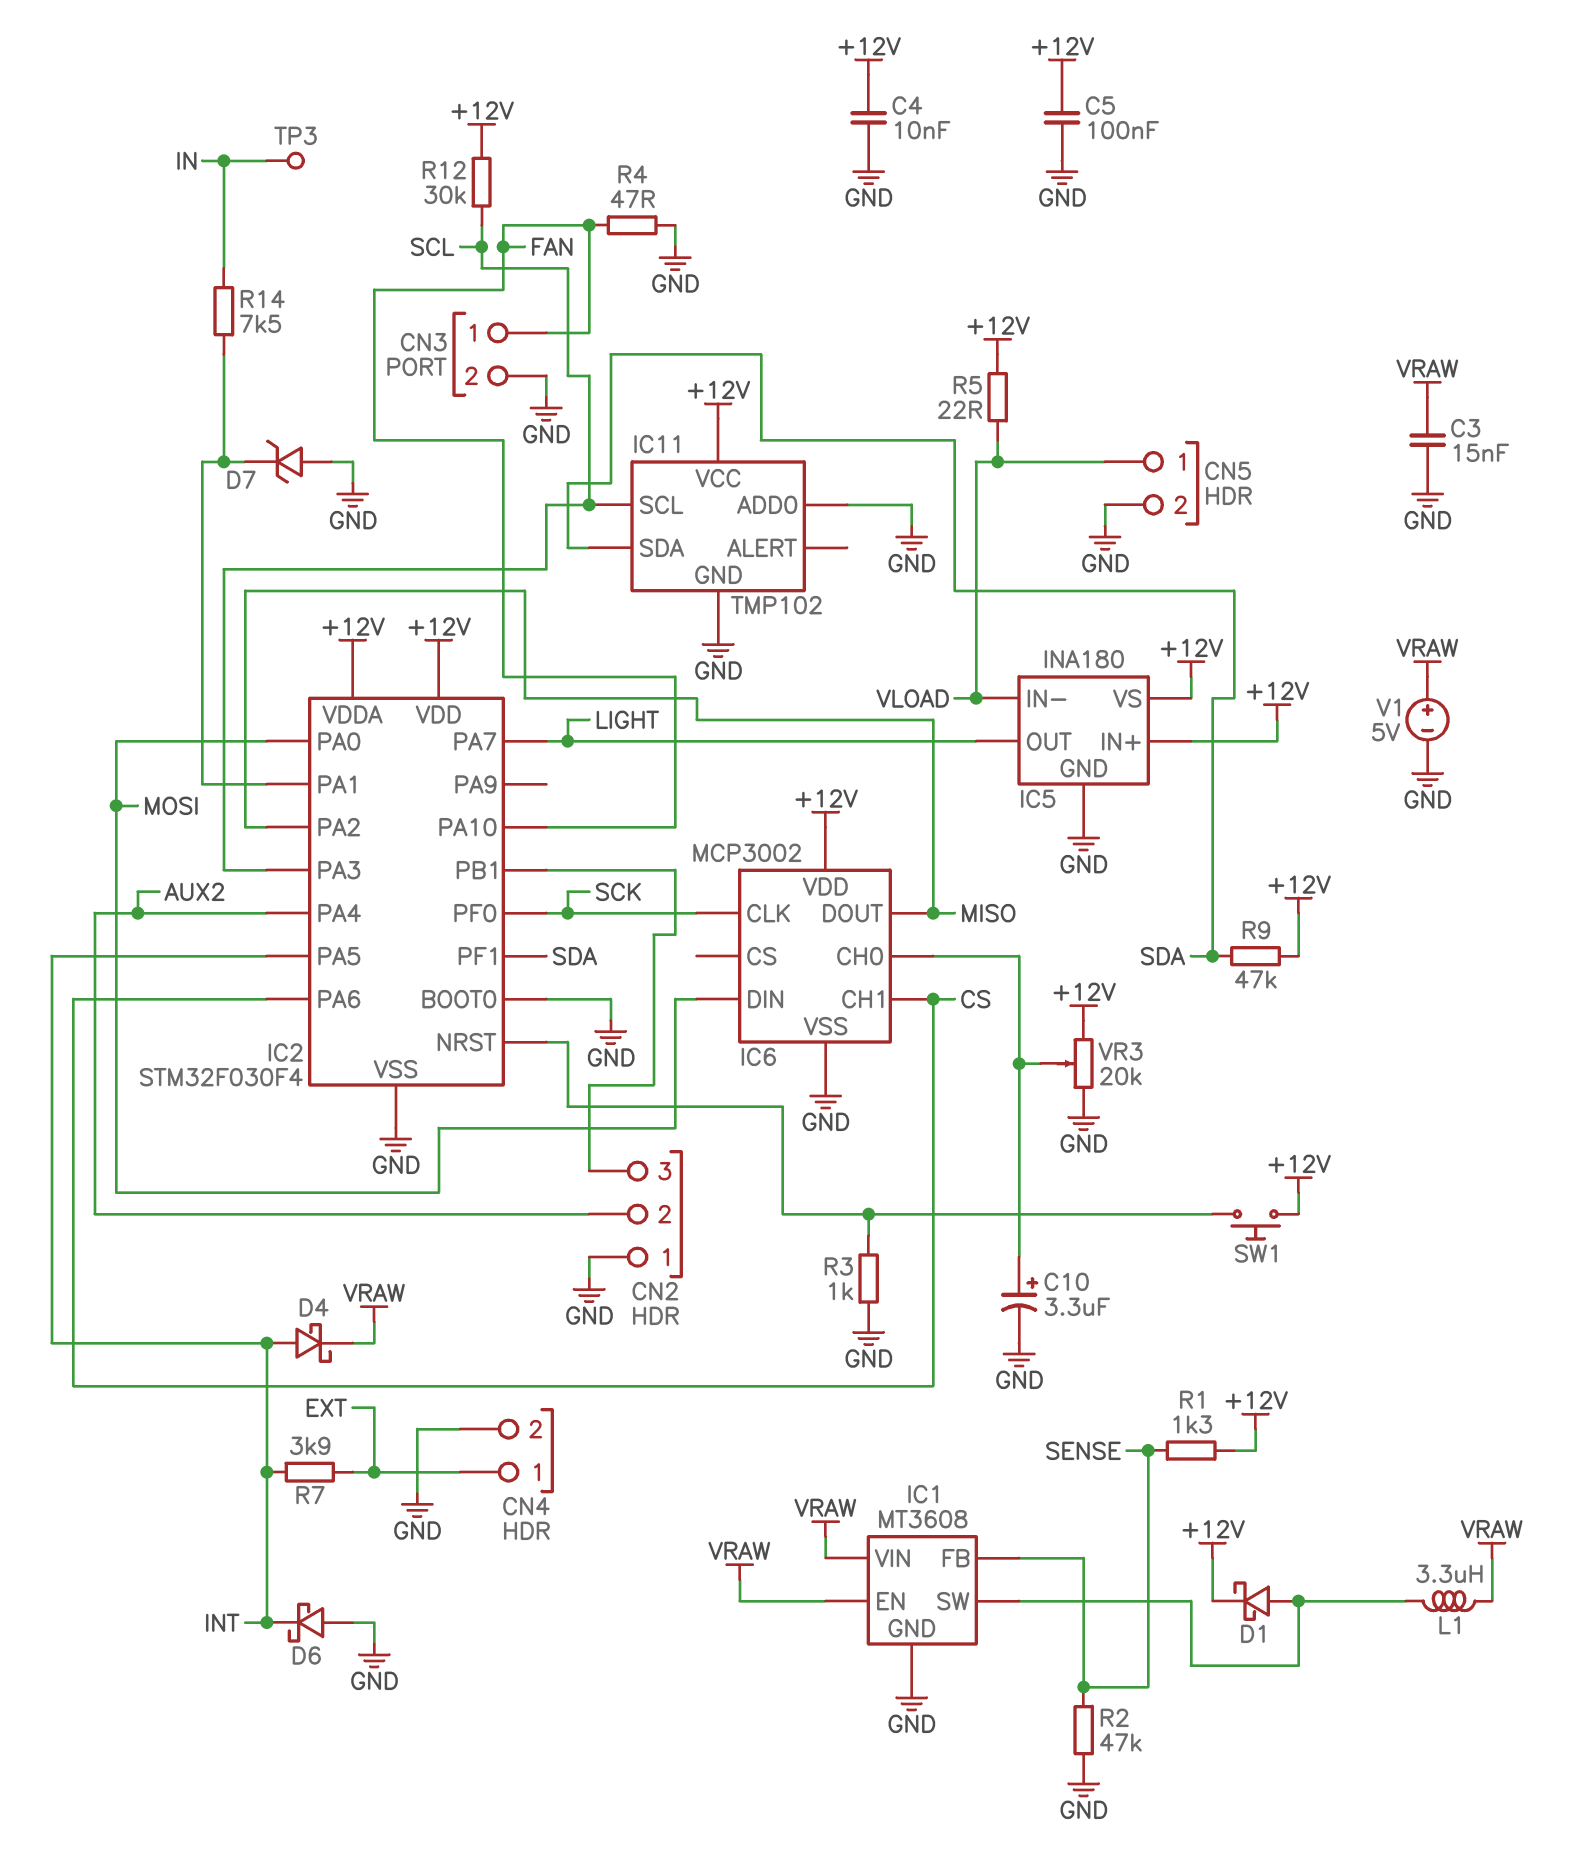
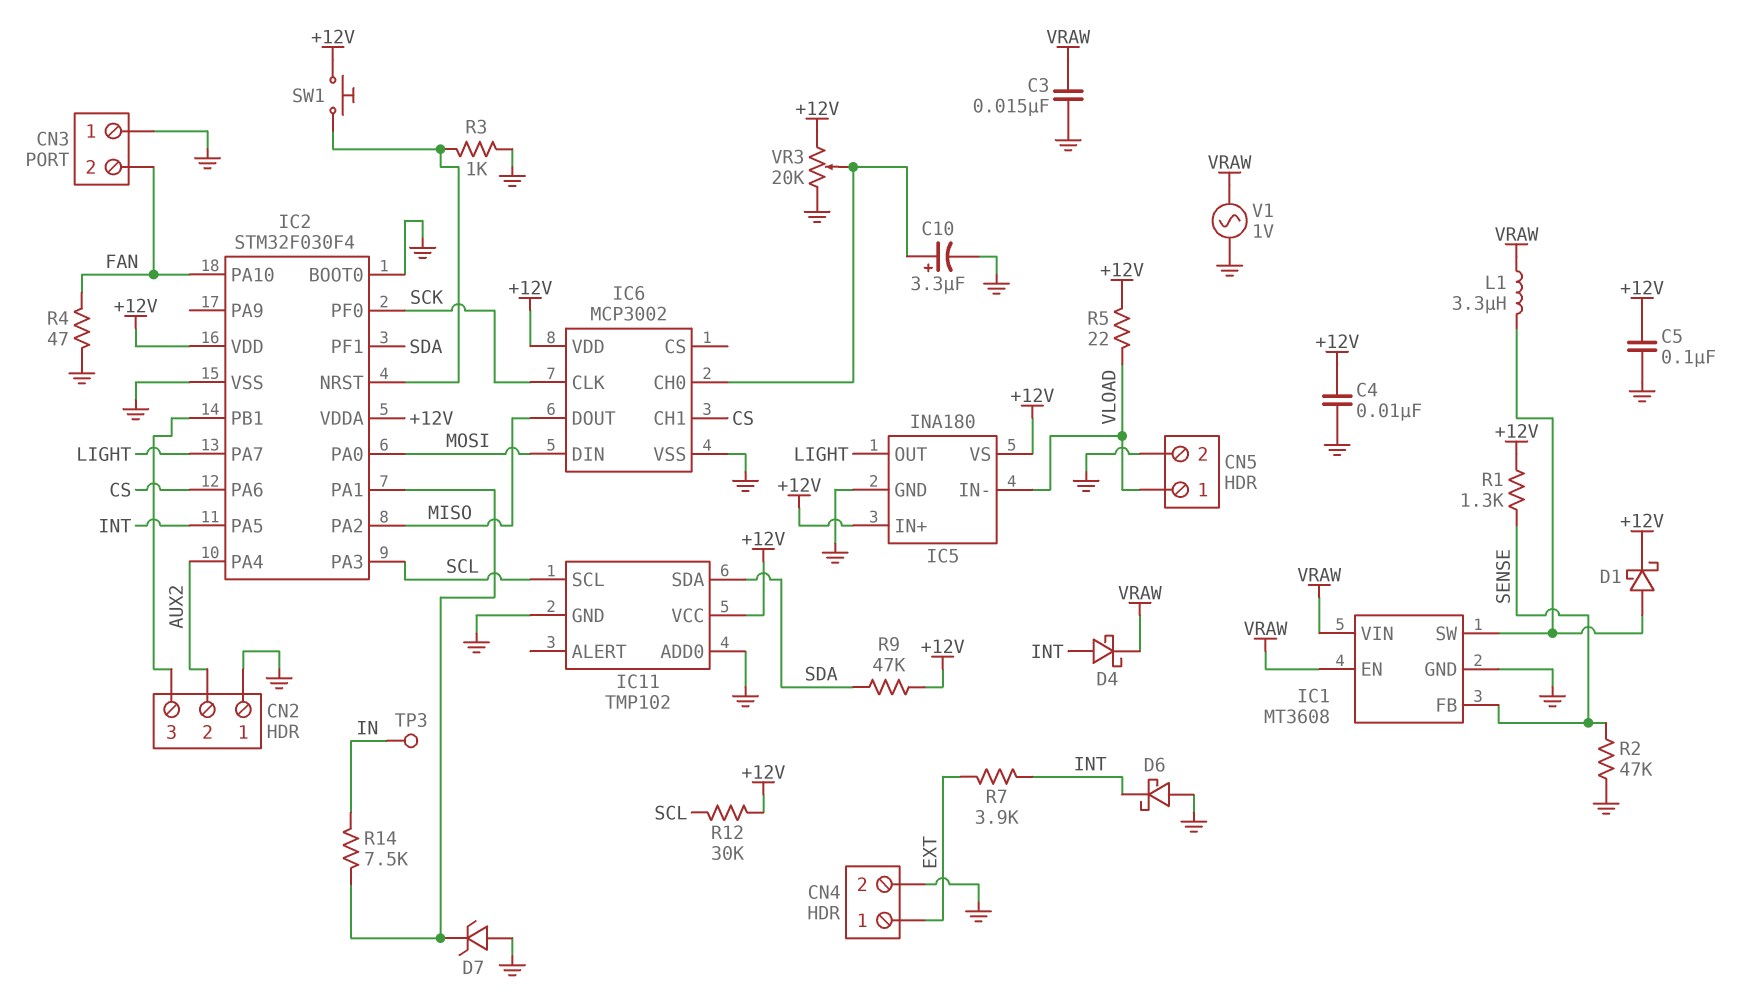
CN3 pin 1: FAN -> GND
CN3 pin 2: GND -> FAN
V1: 5V (plus VRAW, minus GND) -> AC 1V (GND, VRAW)

